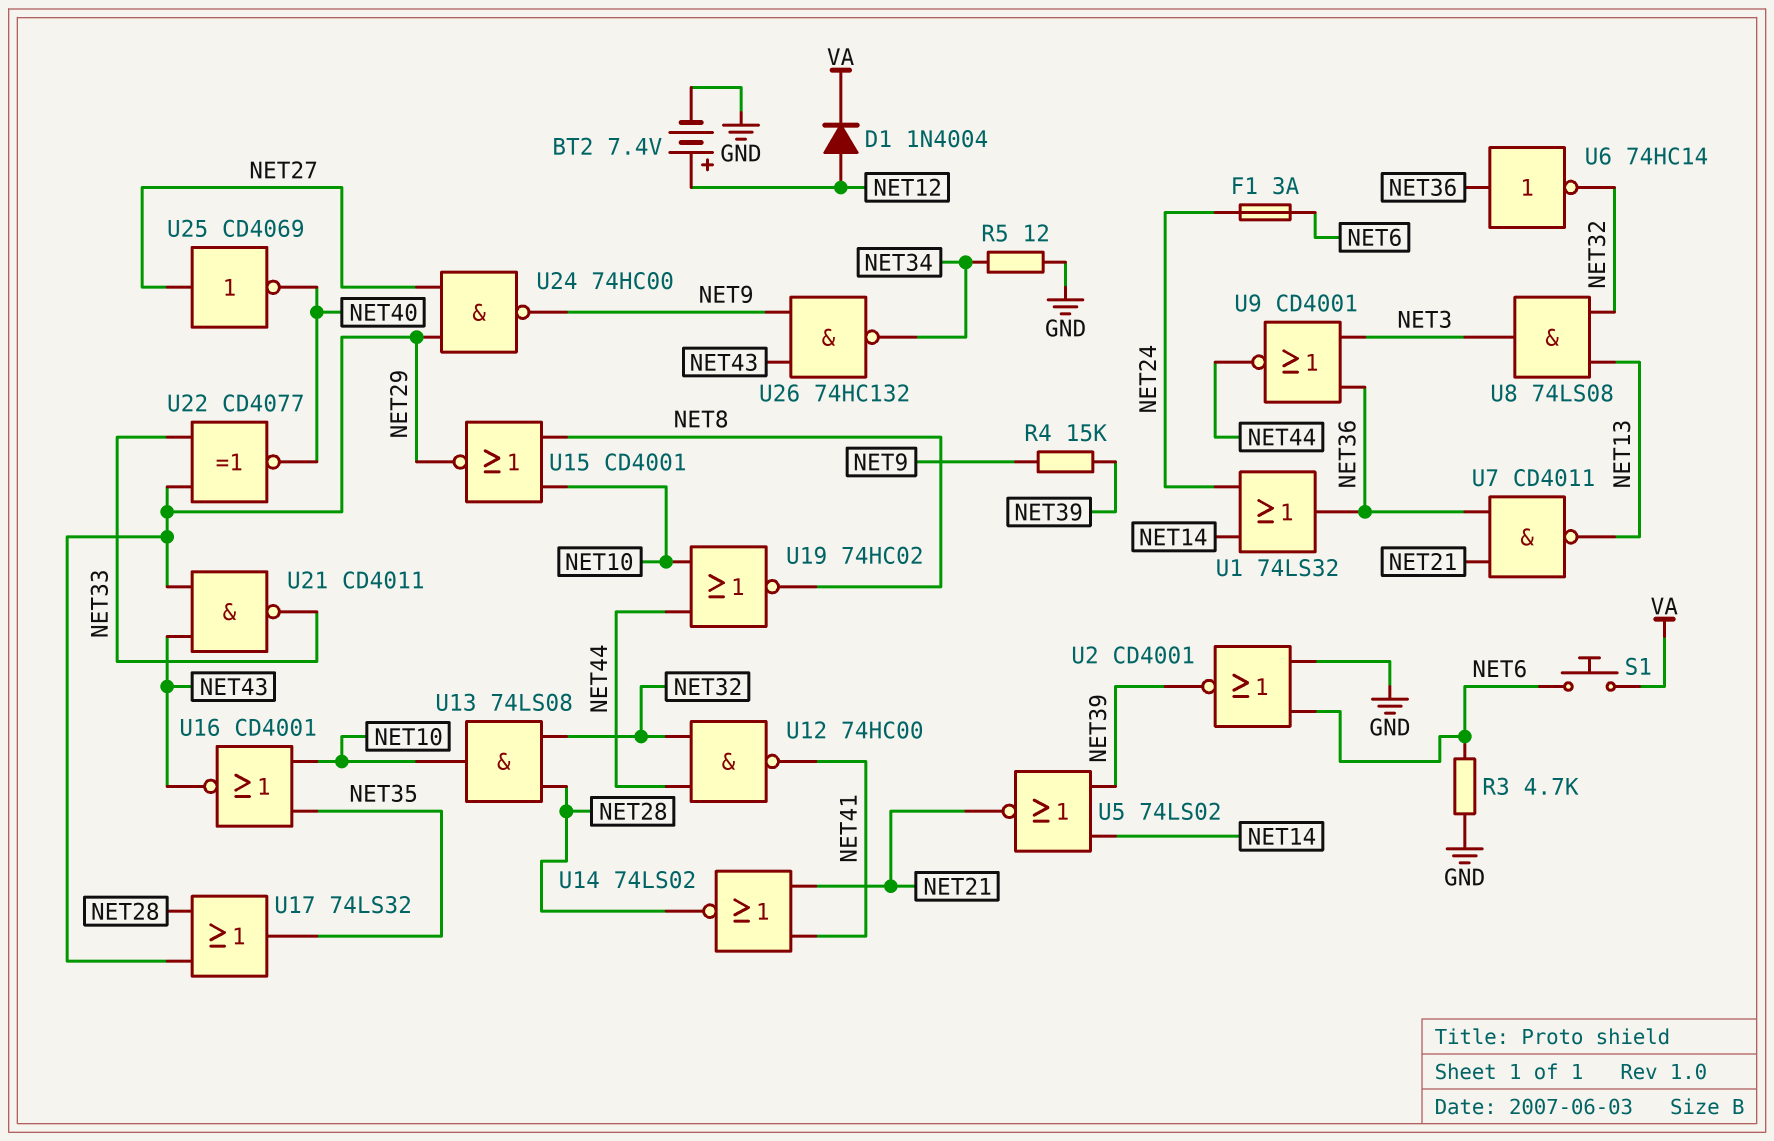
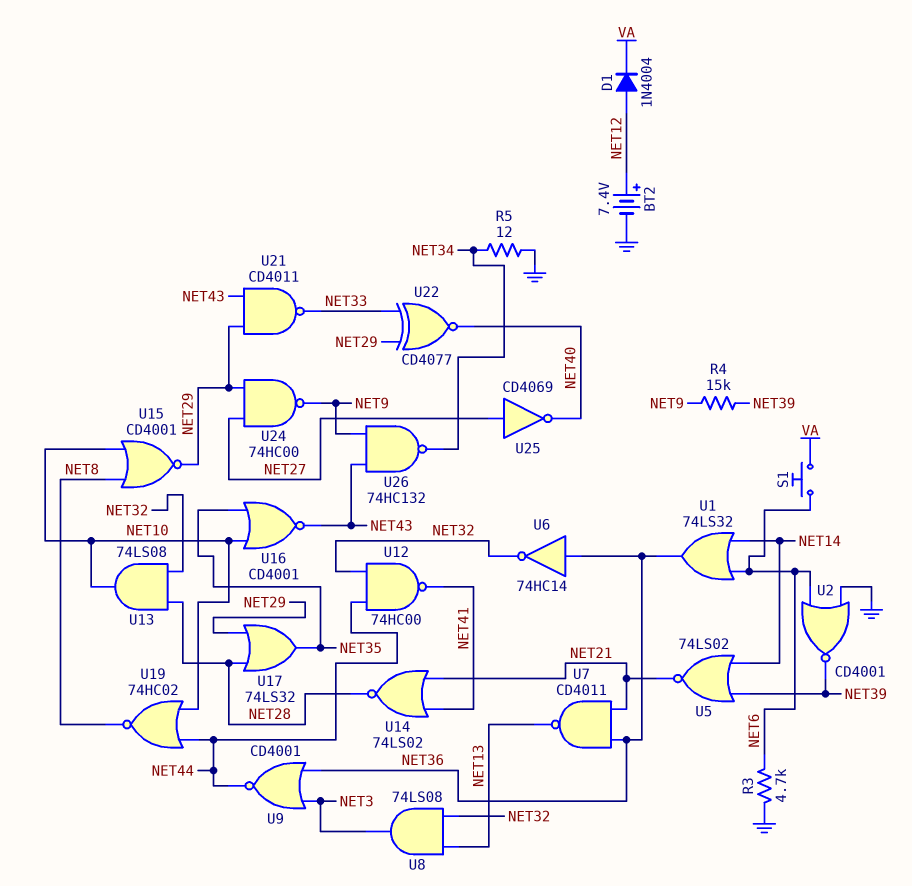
F1: 3A (NET6, NET24) -> none
U1: OR 74LS32 (in NET14, in NET24, out NET36) -> OR 74LS32 (in NET6, in NET14, out NET36)

